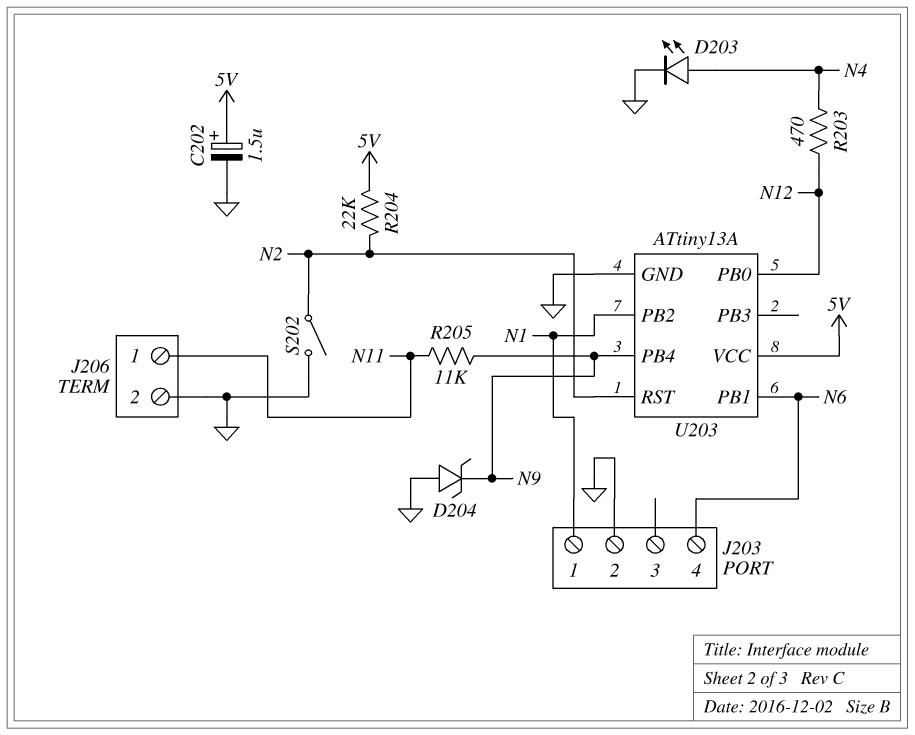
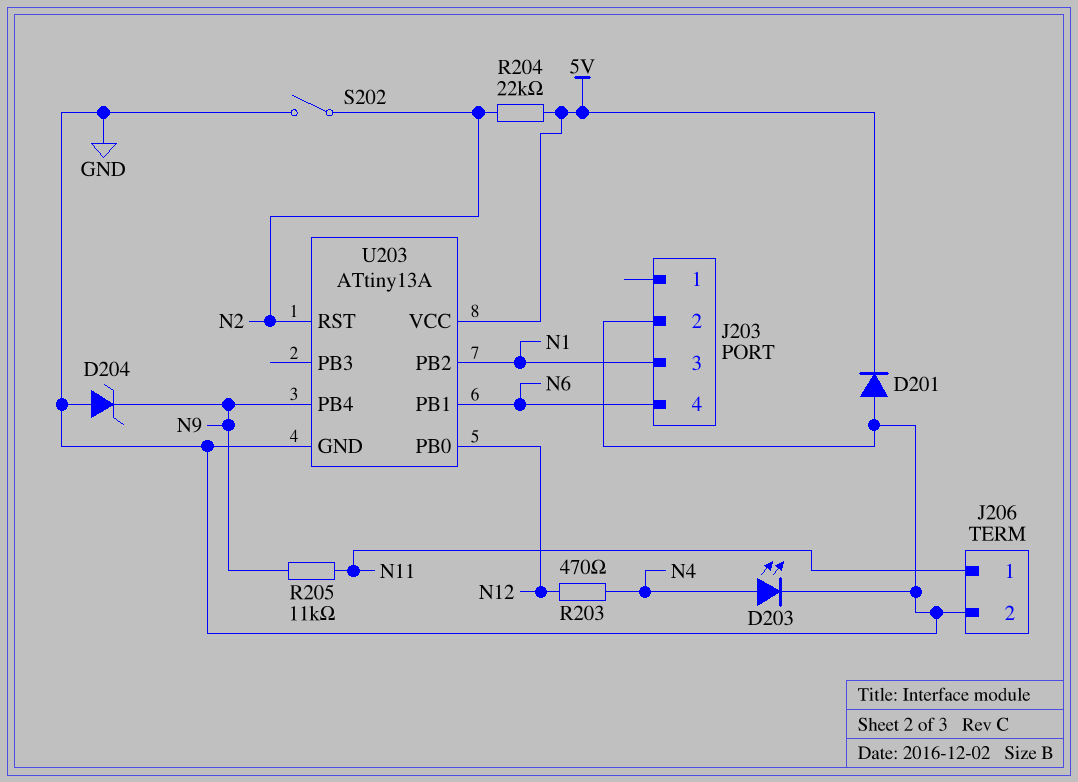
C202: 1.5uF (plus 5V, minus GND) -> none
D201: none -> diode (A GND, K 5V)
J203 pin 1: N1 -> none
J203 pin 3: none -> N1

